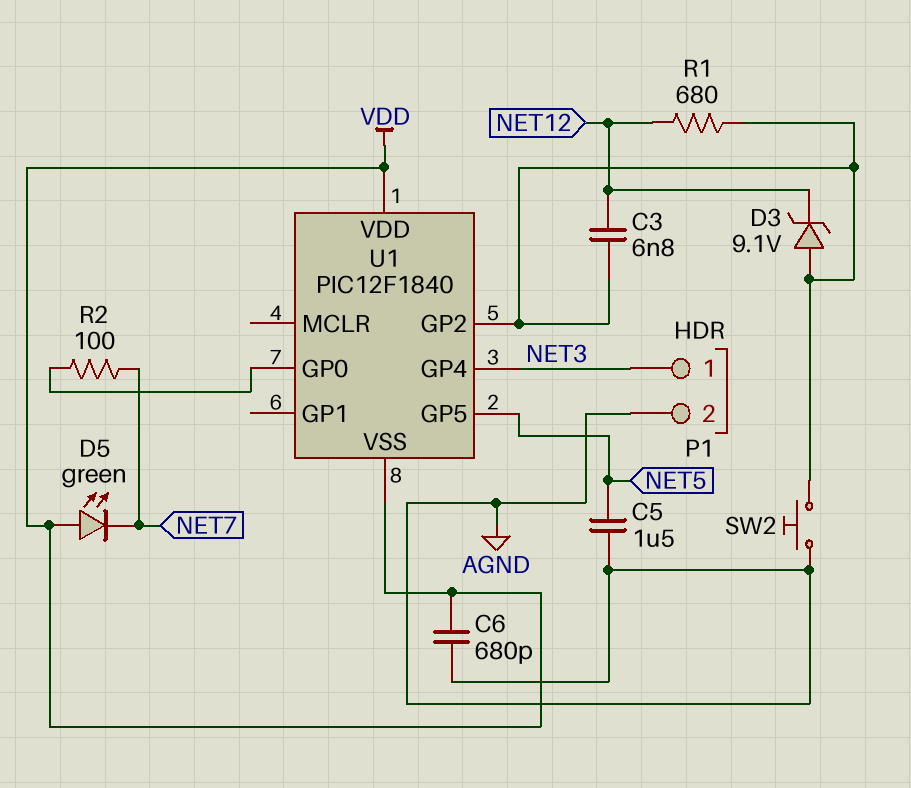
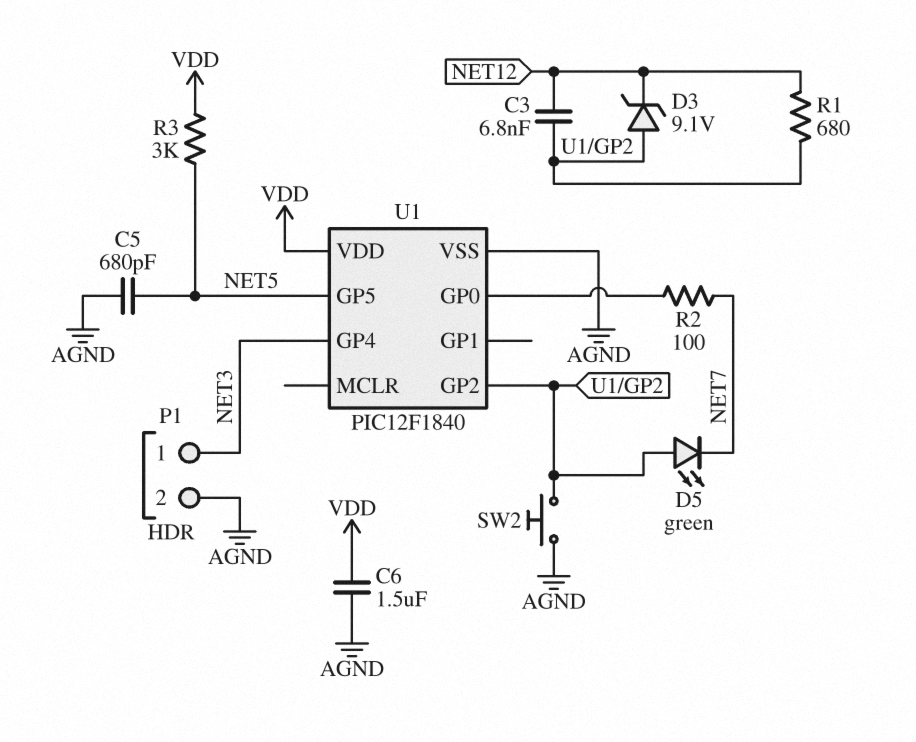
C5: 1.5uF (AGND, NET5) -> 680pF (AGND, NET5)
C6: 680pF (AGND, VDD) -> 1.5uF (AGND, VDD)
D5: LED green (A VDD, K NET7) -> LED green (A U1/GP2, K NET7)
R3: none -> 3k (NET5, VDD)
U1 pin VSS: VDD -> AGND

